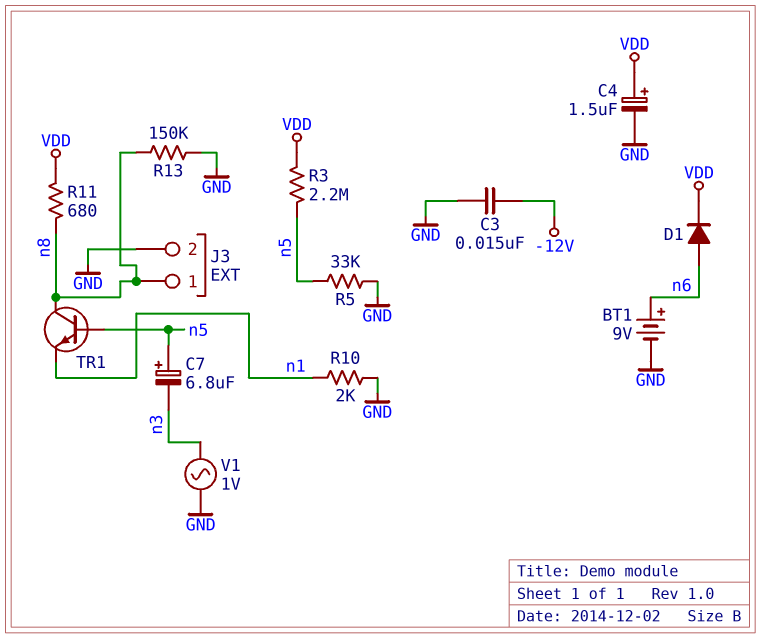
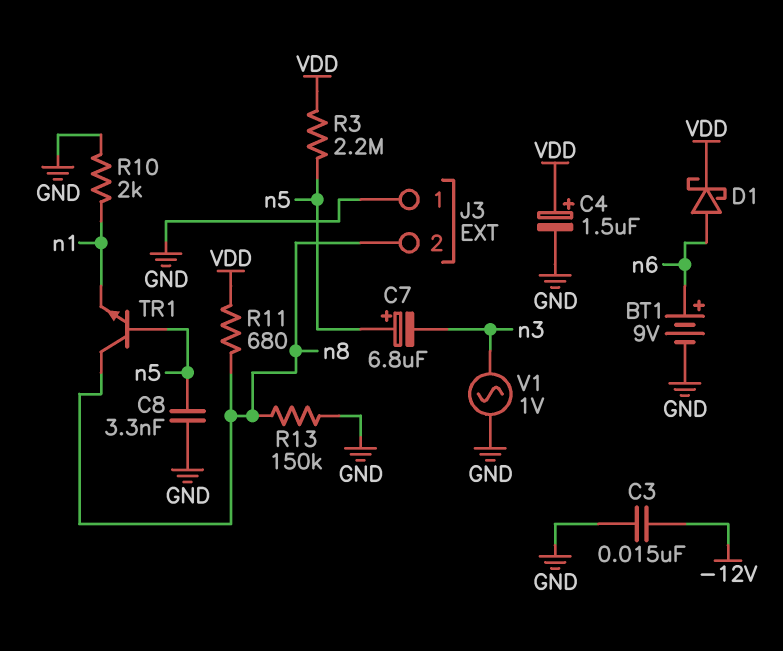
C8: none -> 3.3nF (GND, n5)
D1: diode (A n6, K VDD) -> schottky (A n6, K VDD)
J3 pin 1: n8 -> GND
J3 pin 2: GND -> n8
R5: 33k (GND, n5) -> none

